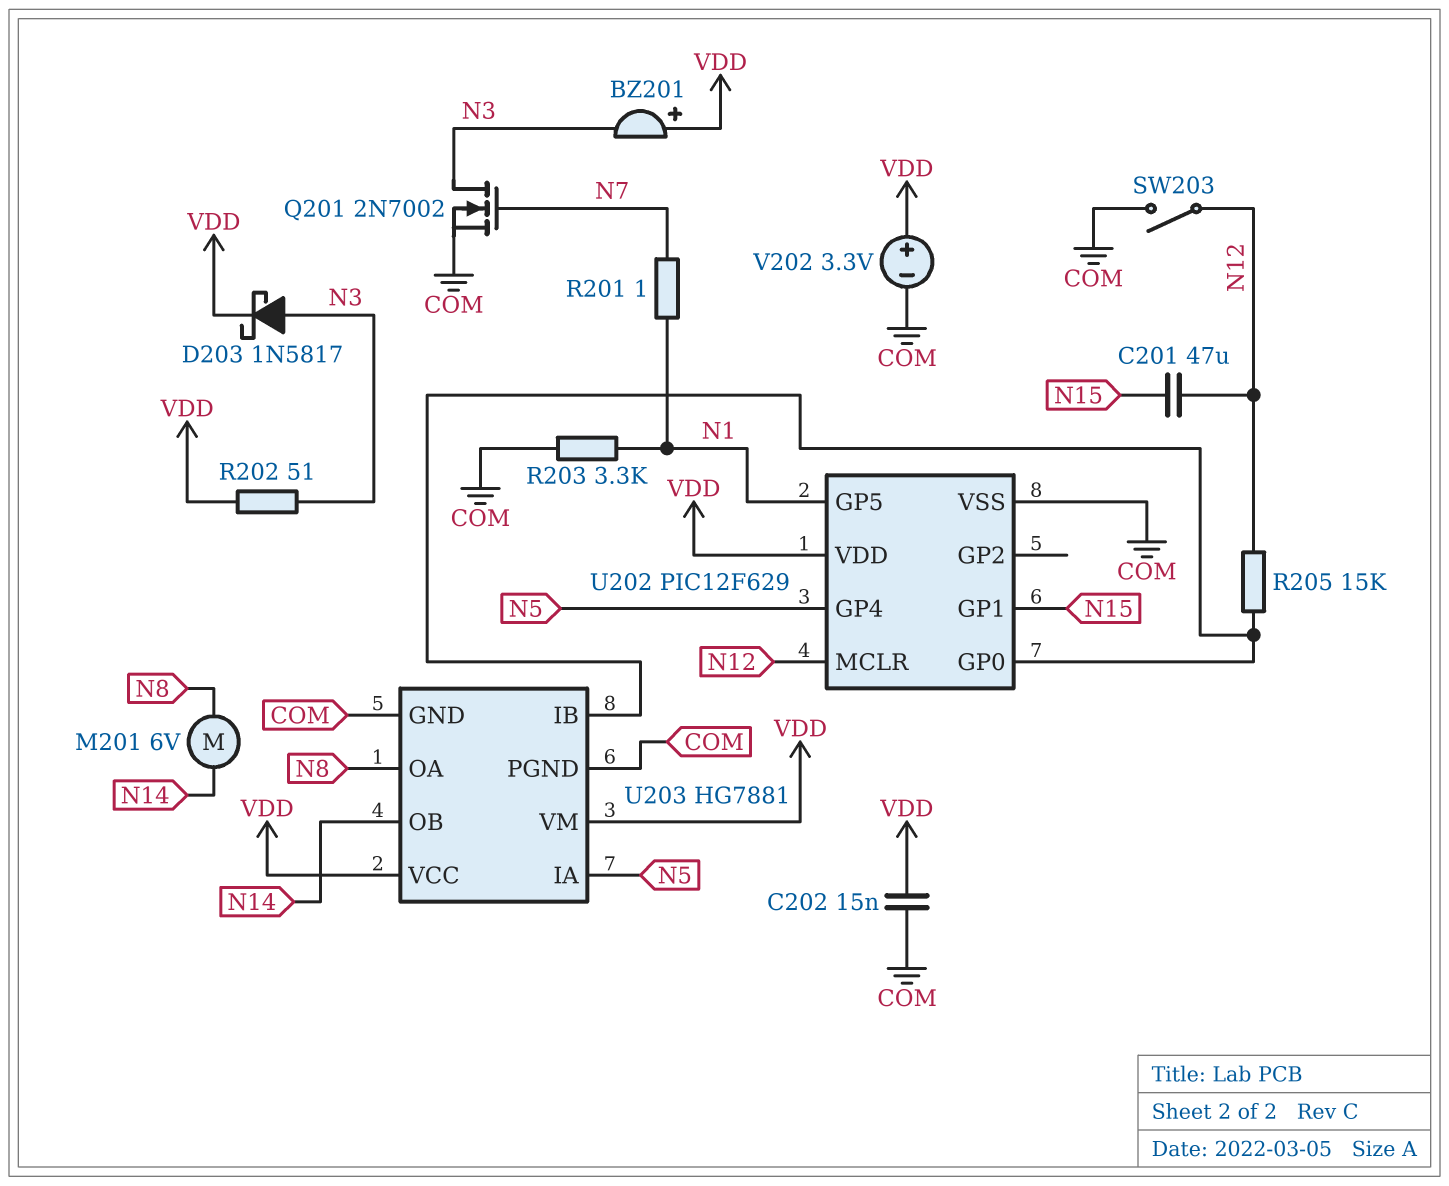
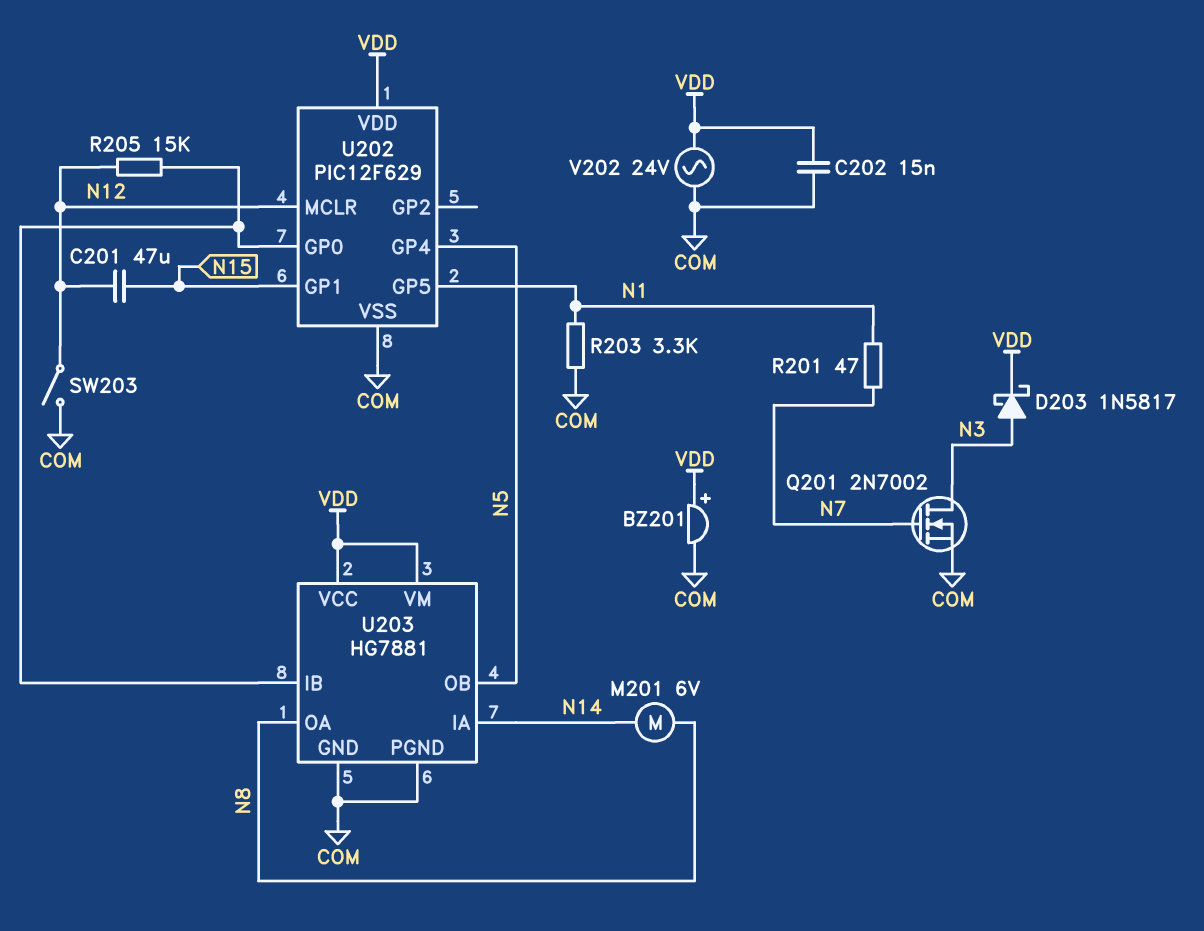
BZ201: buzzer (plus VDD, minus N3) -> buzzer (plus VDD, minus COM)
R201: 1 (N1, N7) -> 47 (N1, N7)
R202: 51 (N3, VDD) -> none
U203 pin IA: N5 -> N14
U203 pin OB: N14 -> N5
V202: 3.3V (plus VDD, minus COM) -> AC 24V (COM, VDD)

